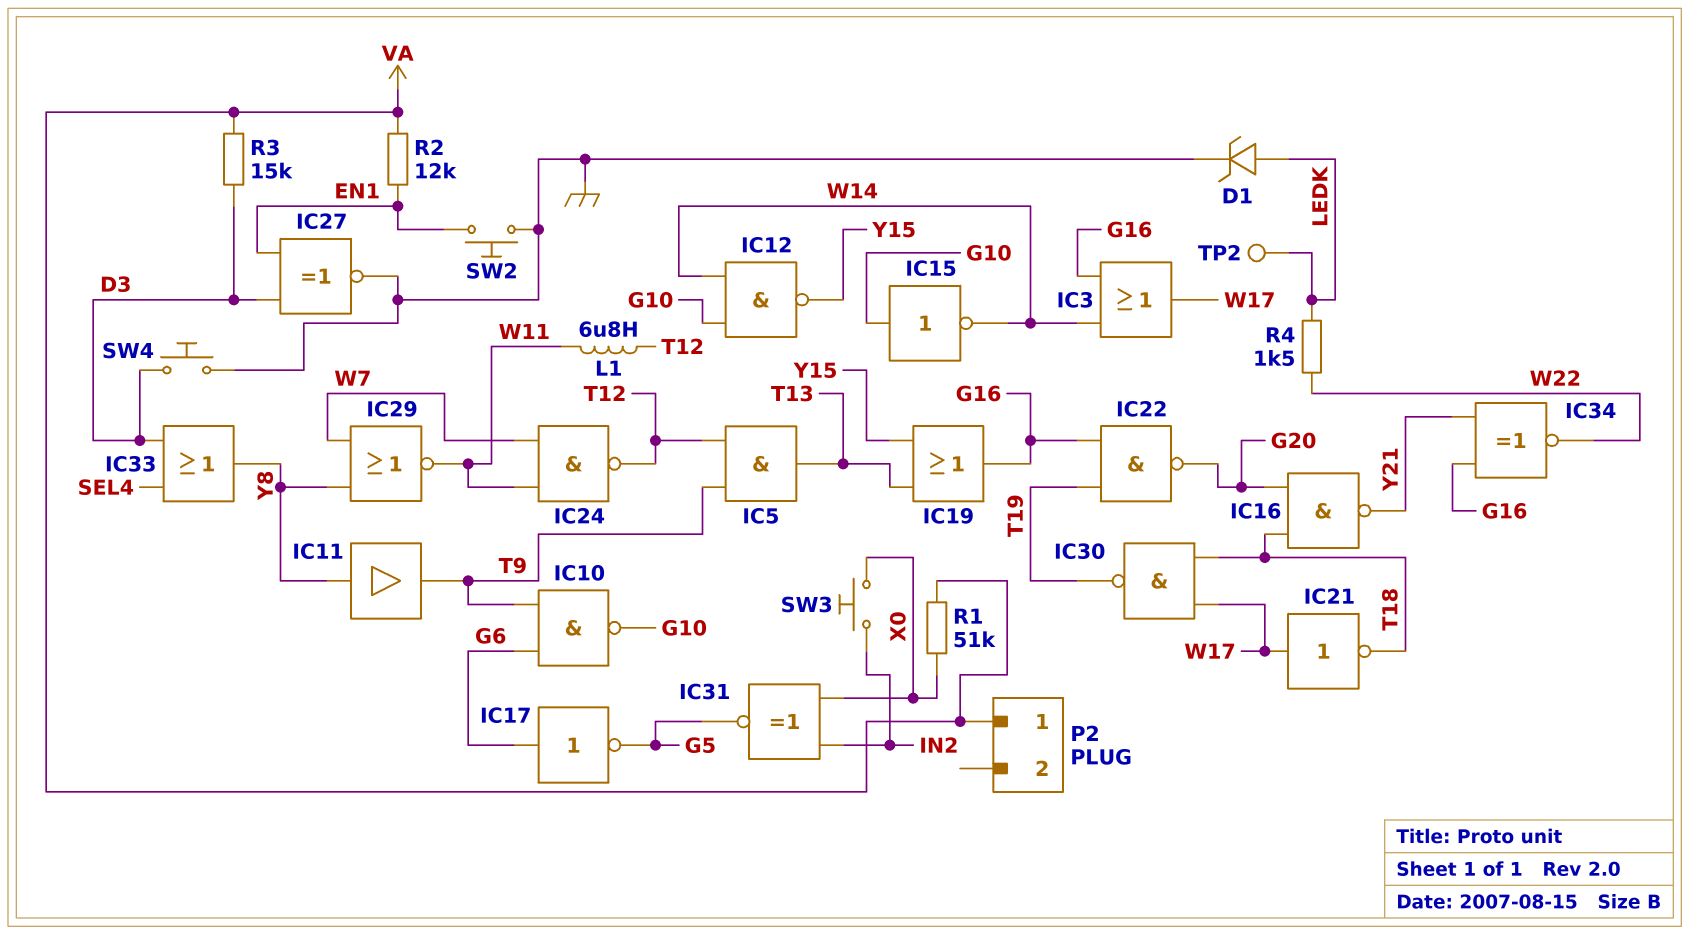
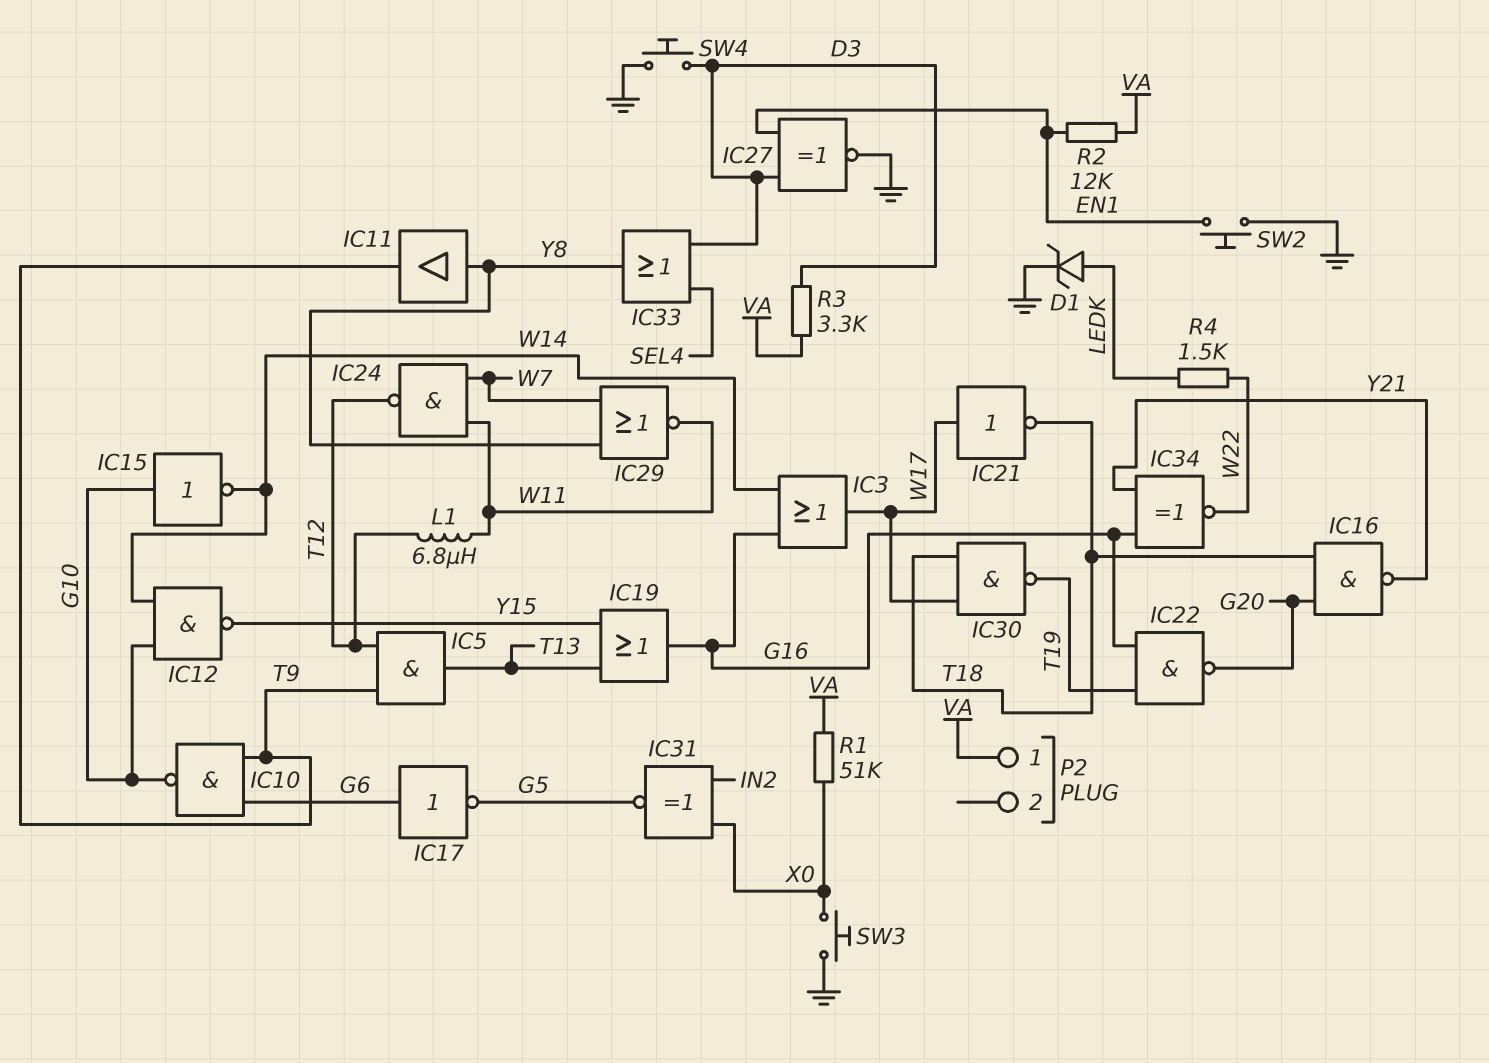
R3: 15k (D3, VA) -> 3.3k (D3, VA)
SW3: button (IN2, X0) -> button (GND, X0)
TP2: test point (LEDK) -> none

